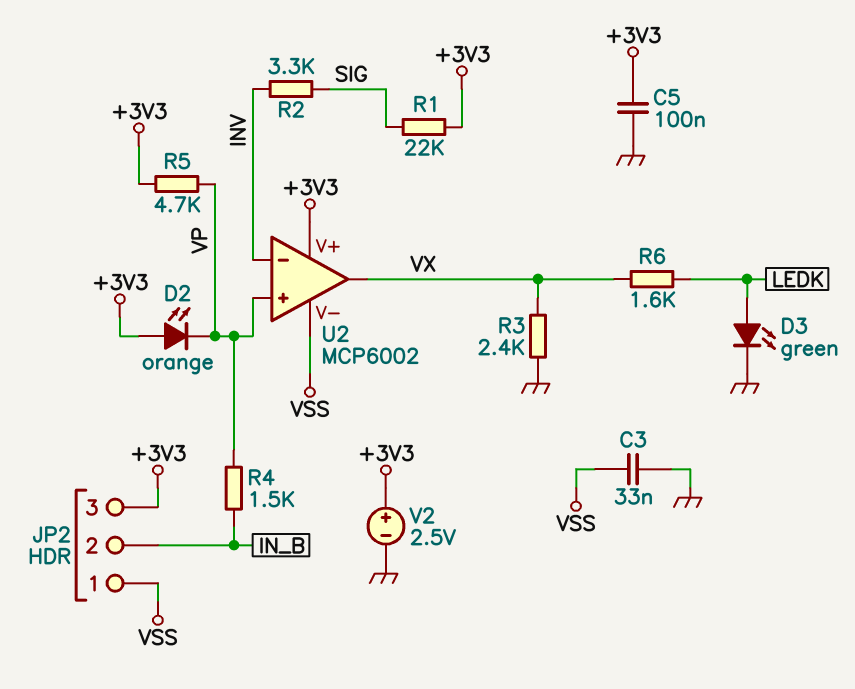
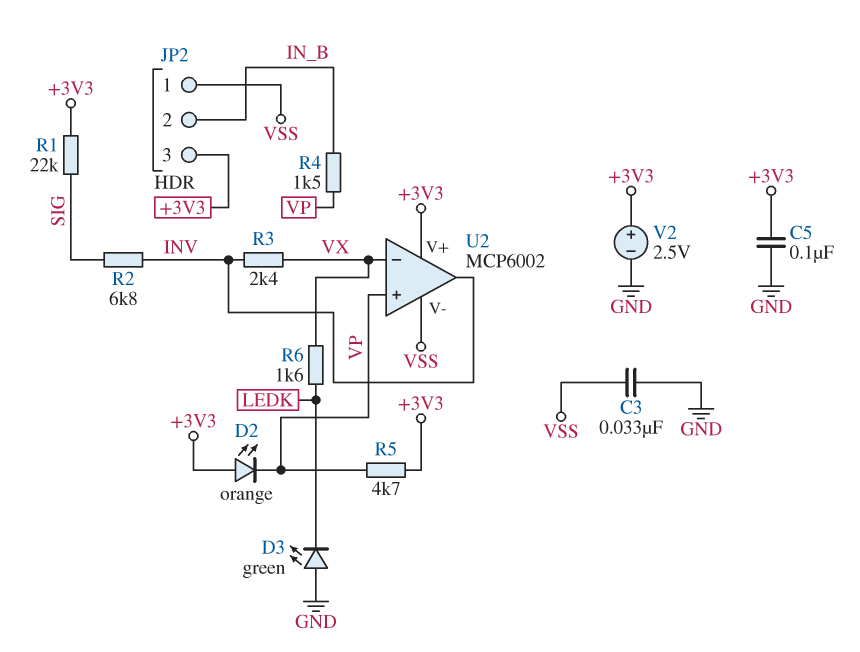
D3: LED green (A LEDK, K GND) -> LED green (A GND, K LEDK)
R2: 3.3k (INV, SIG) -> 6.8k (INV, SIG)
R3: 2.4k (GND, VX) -> 2.4k (INV, VX)
U2 pin in-: INV -> VX
U2 pin out: VX -> INV

